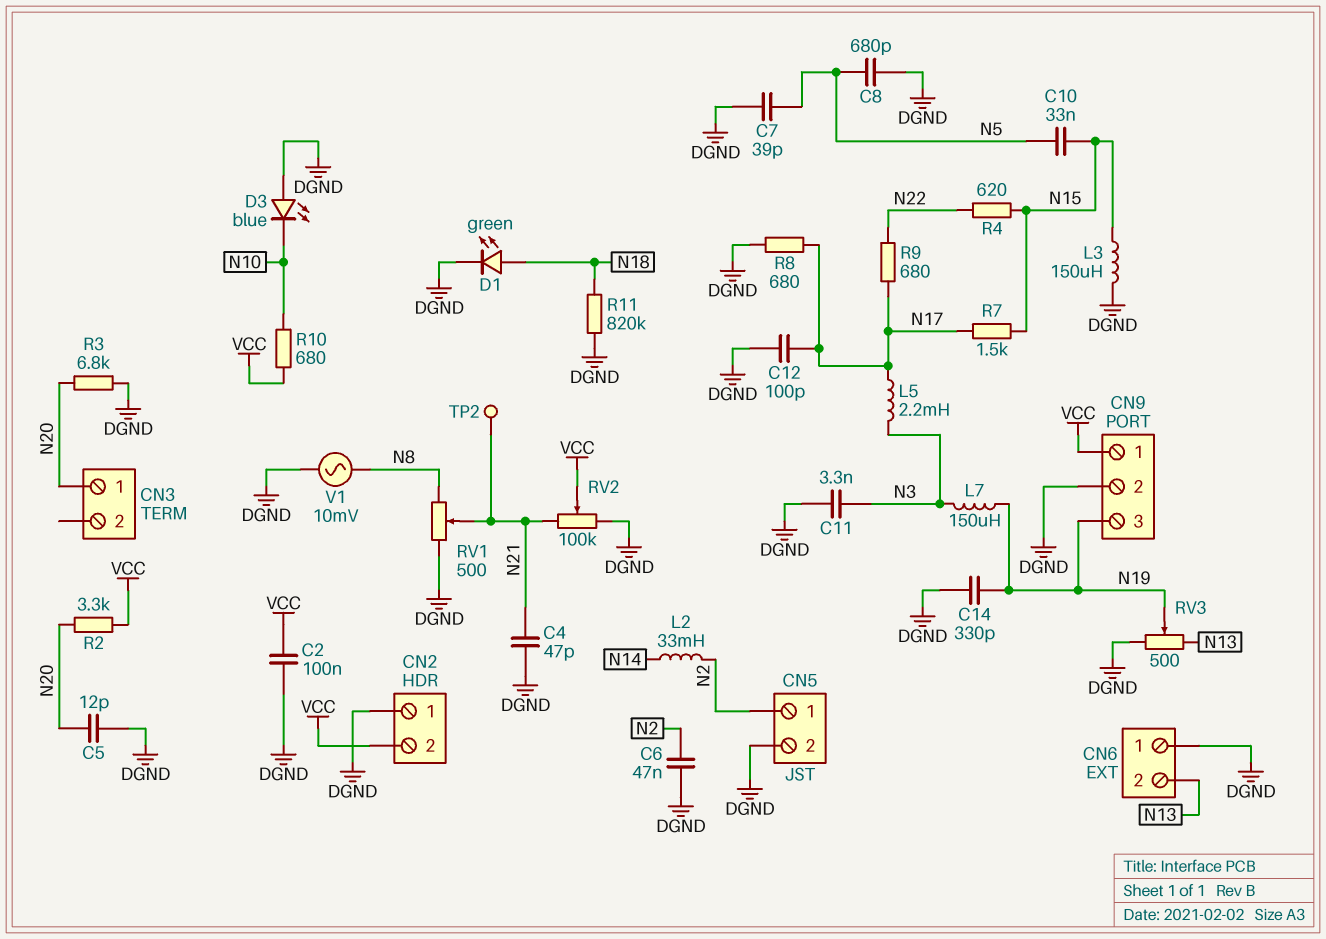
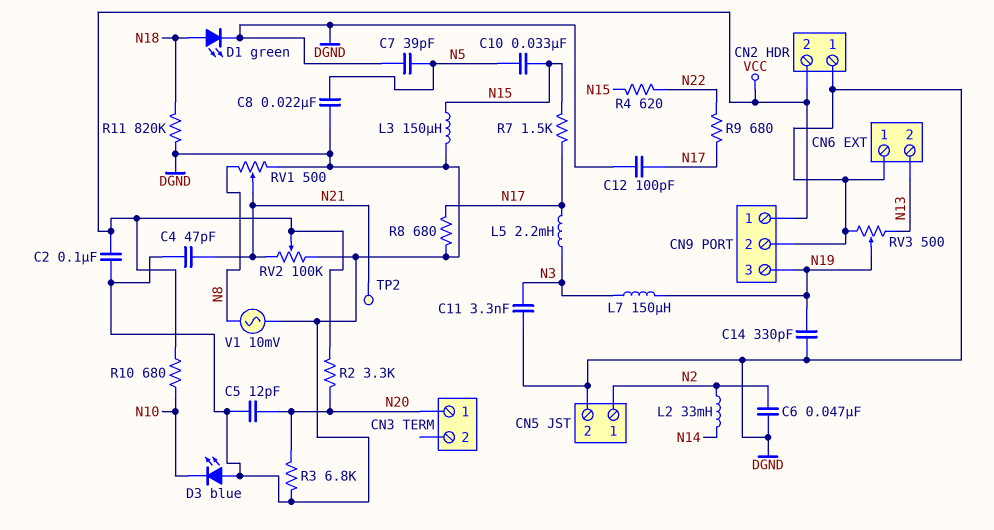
C8: 680pF (DGND, N5) -> 22nF (DGND, N5)

